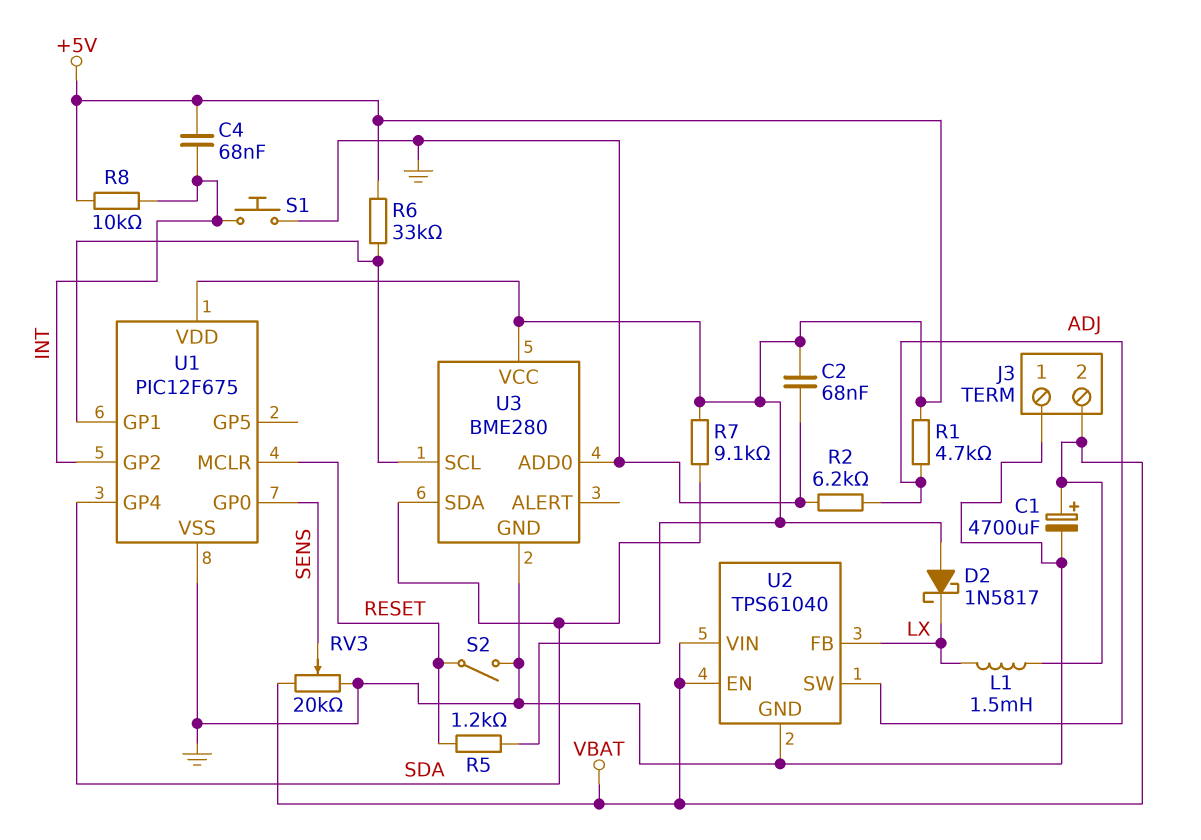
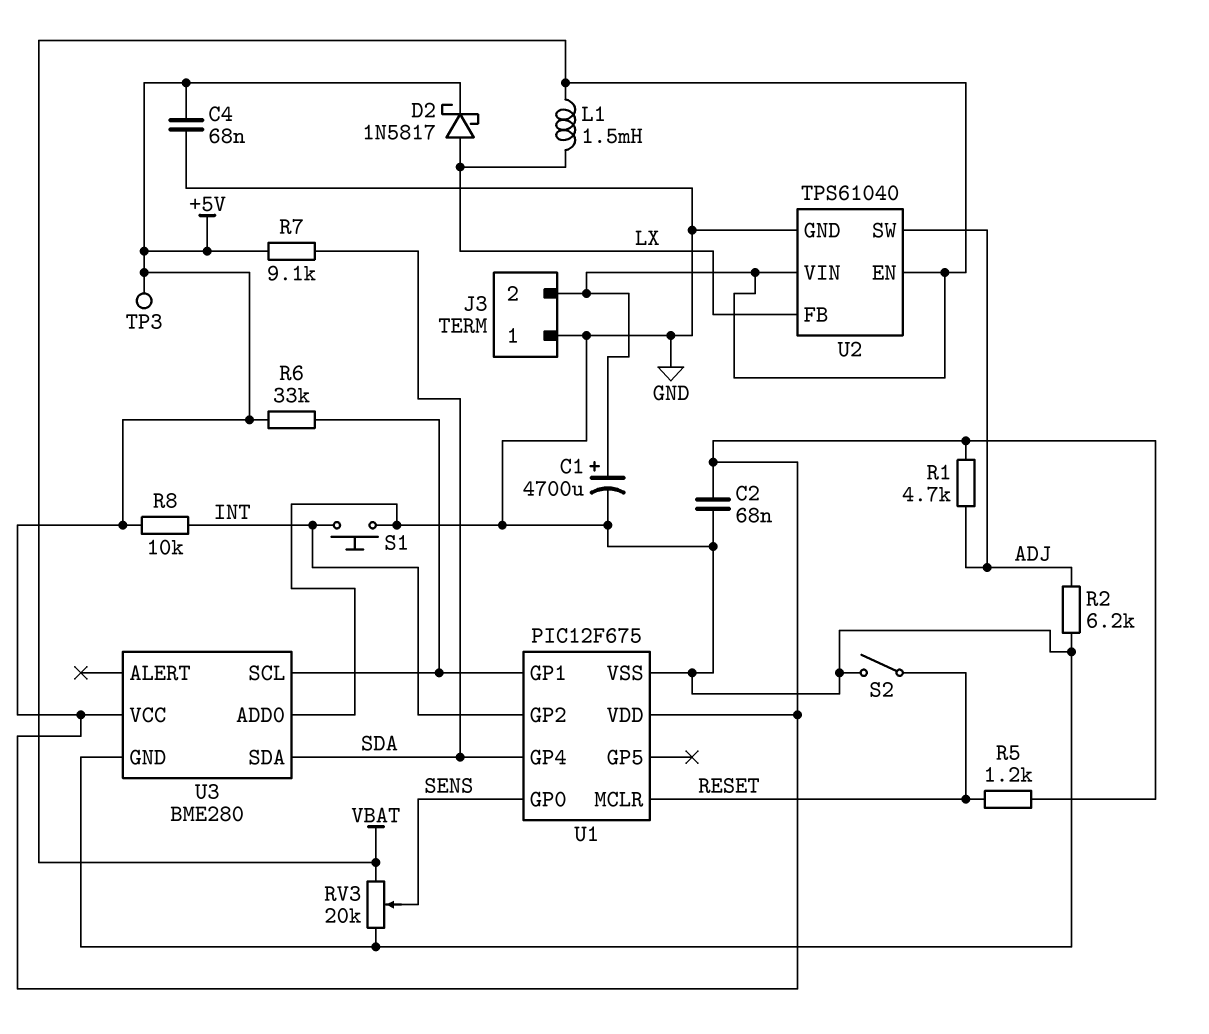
C4: 68nF (+5V, INT) -> 68nF (+5V, GND)
D2: schottky 1N5817 (A +5V, K LX) -> schottky 1N5817 (A LX, K +5V)
TP3: none -> test point (+5V)

